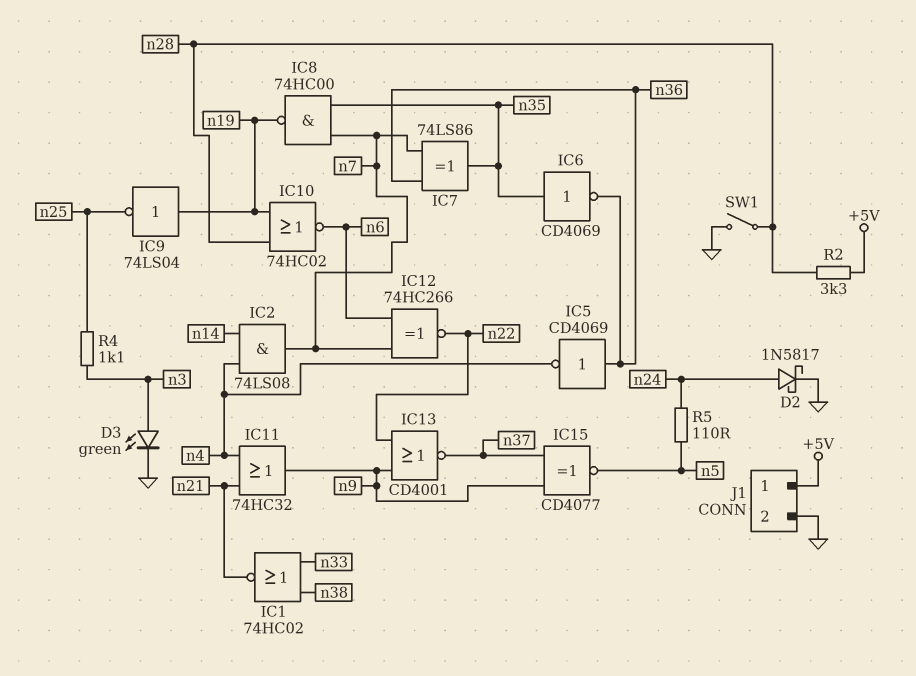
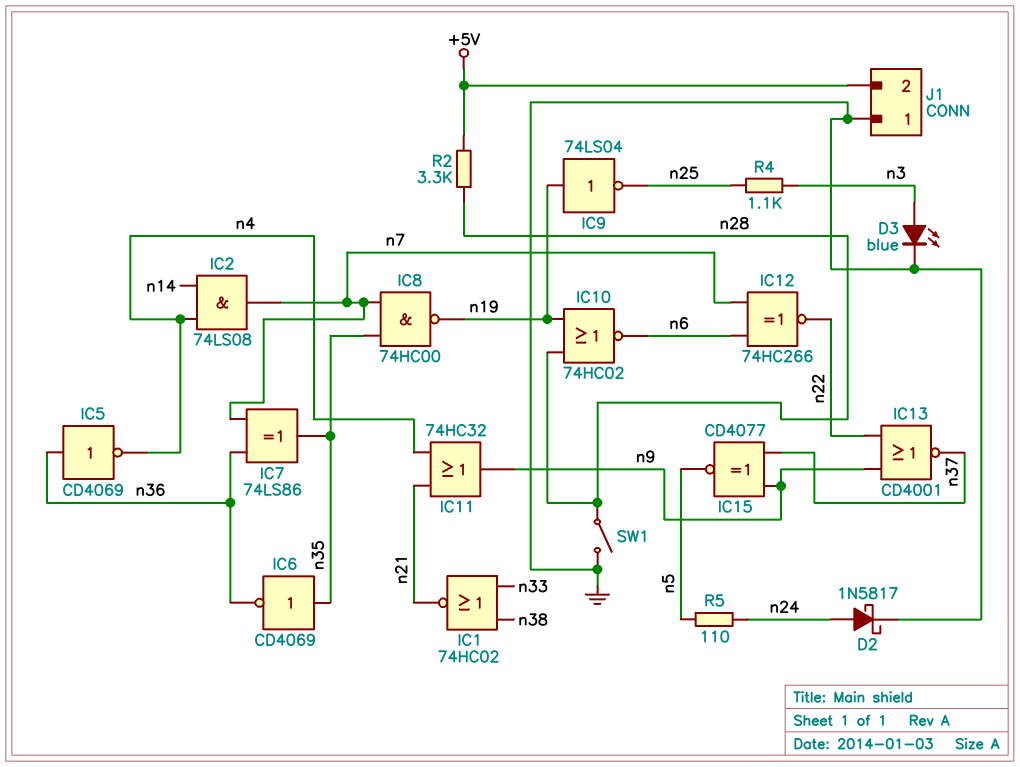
D3: LED green (A n3, K GND) -> LED blue (A n3, K GND)
J1 pin 1: +5V -> GND
J1 pin 2: GND -> +5V

